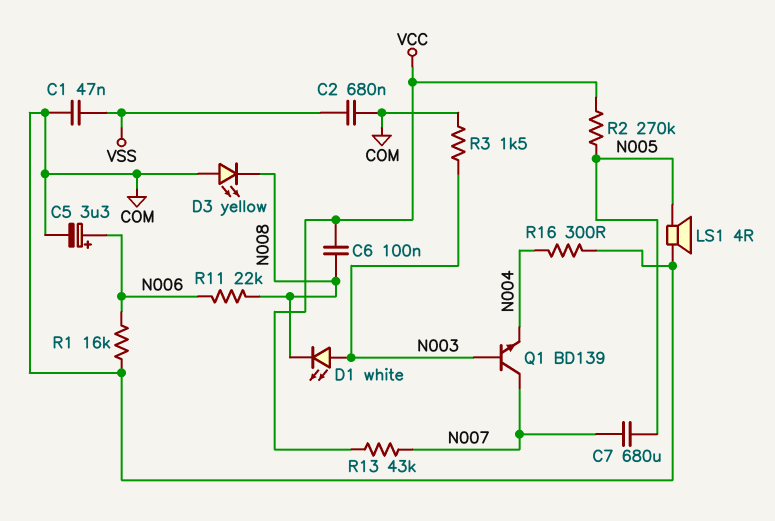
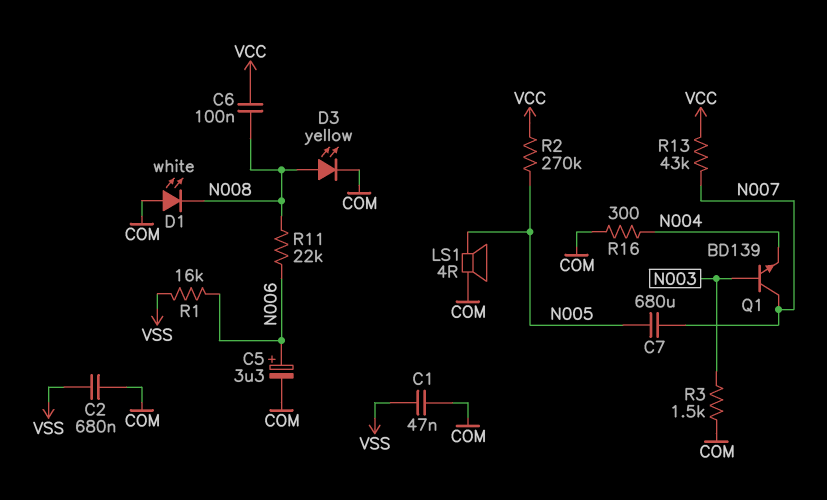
D1: LED white (A N003, K N008) -> LED white (A COM, K N008)
D3: LED yellow (A COM, K N008) -> LED yellow (A N008, K COM)
R1: 16k (COM, N006) -> 16k (N006, VSS)

